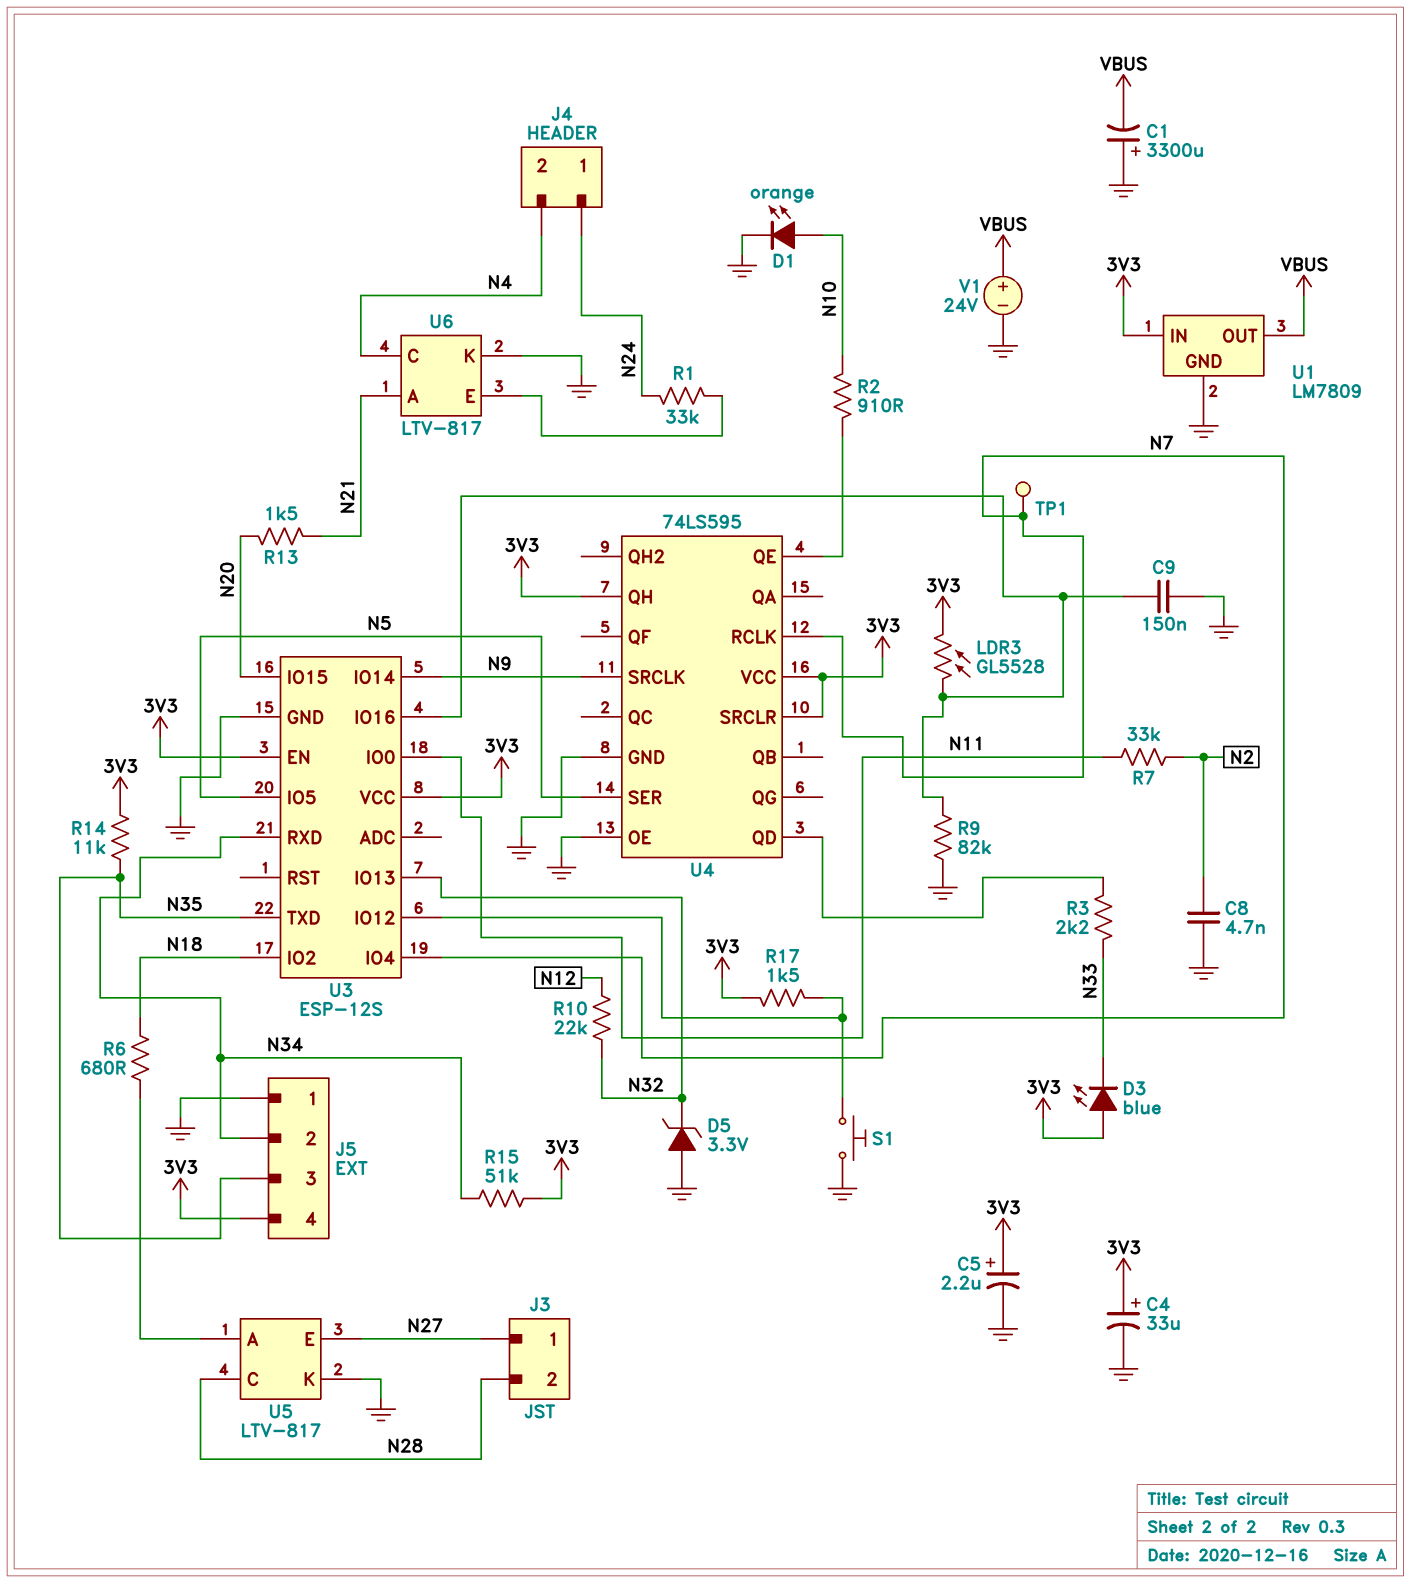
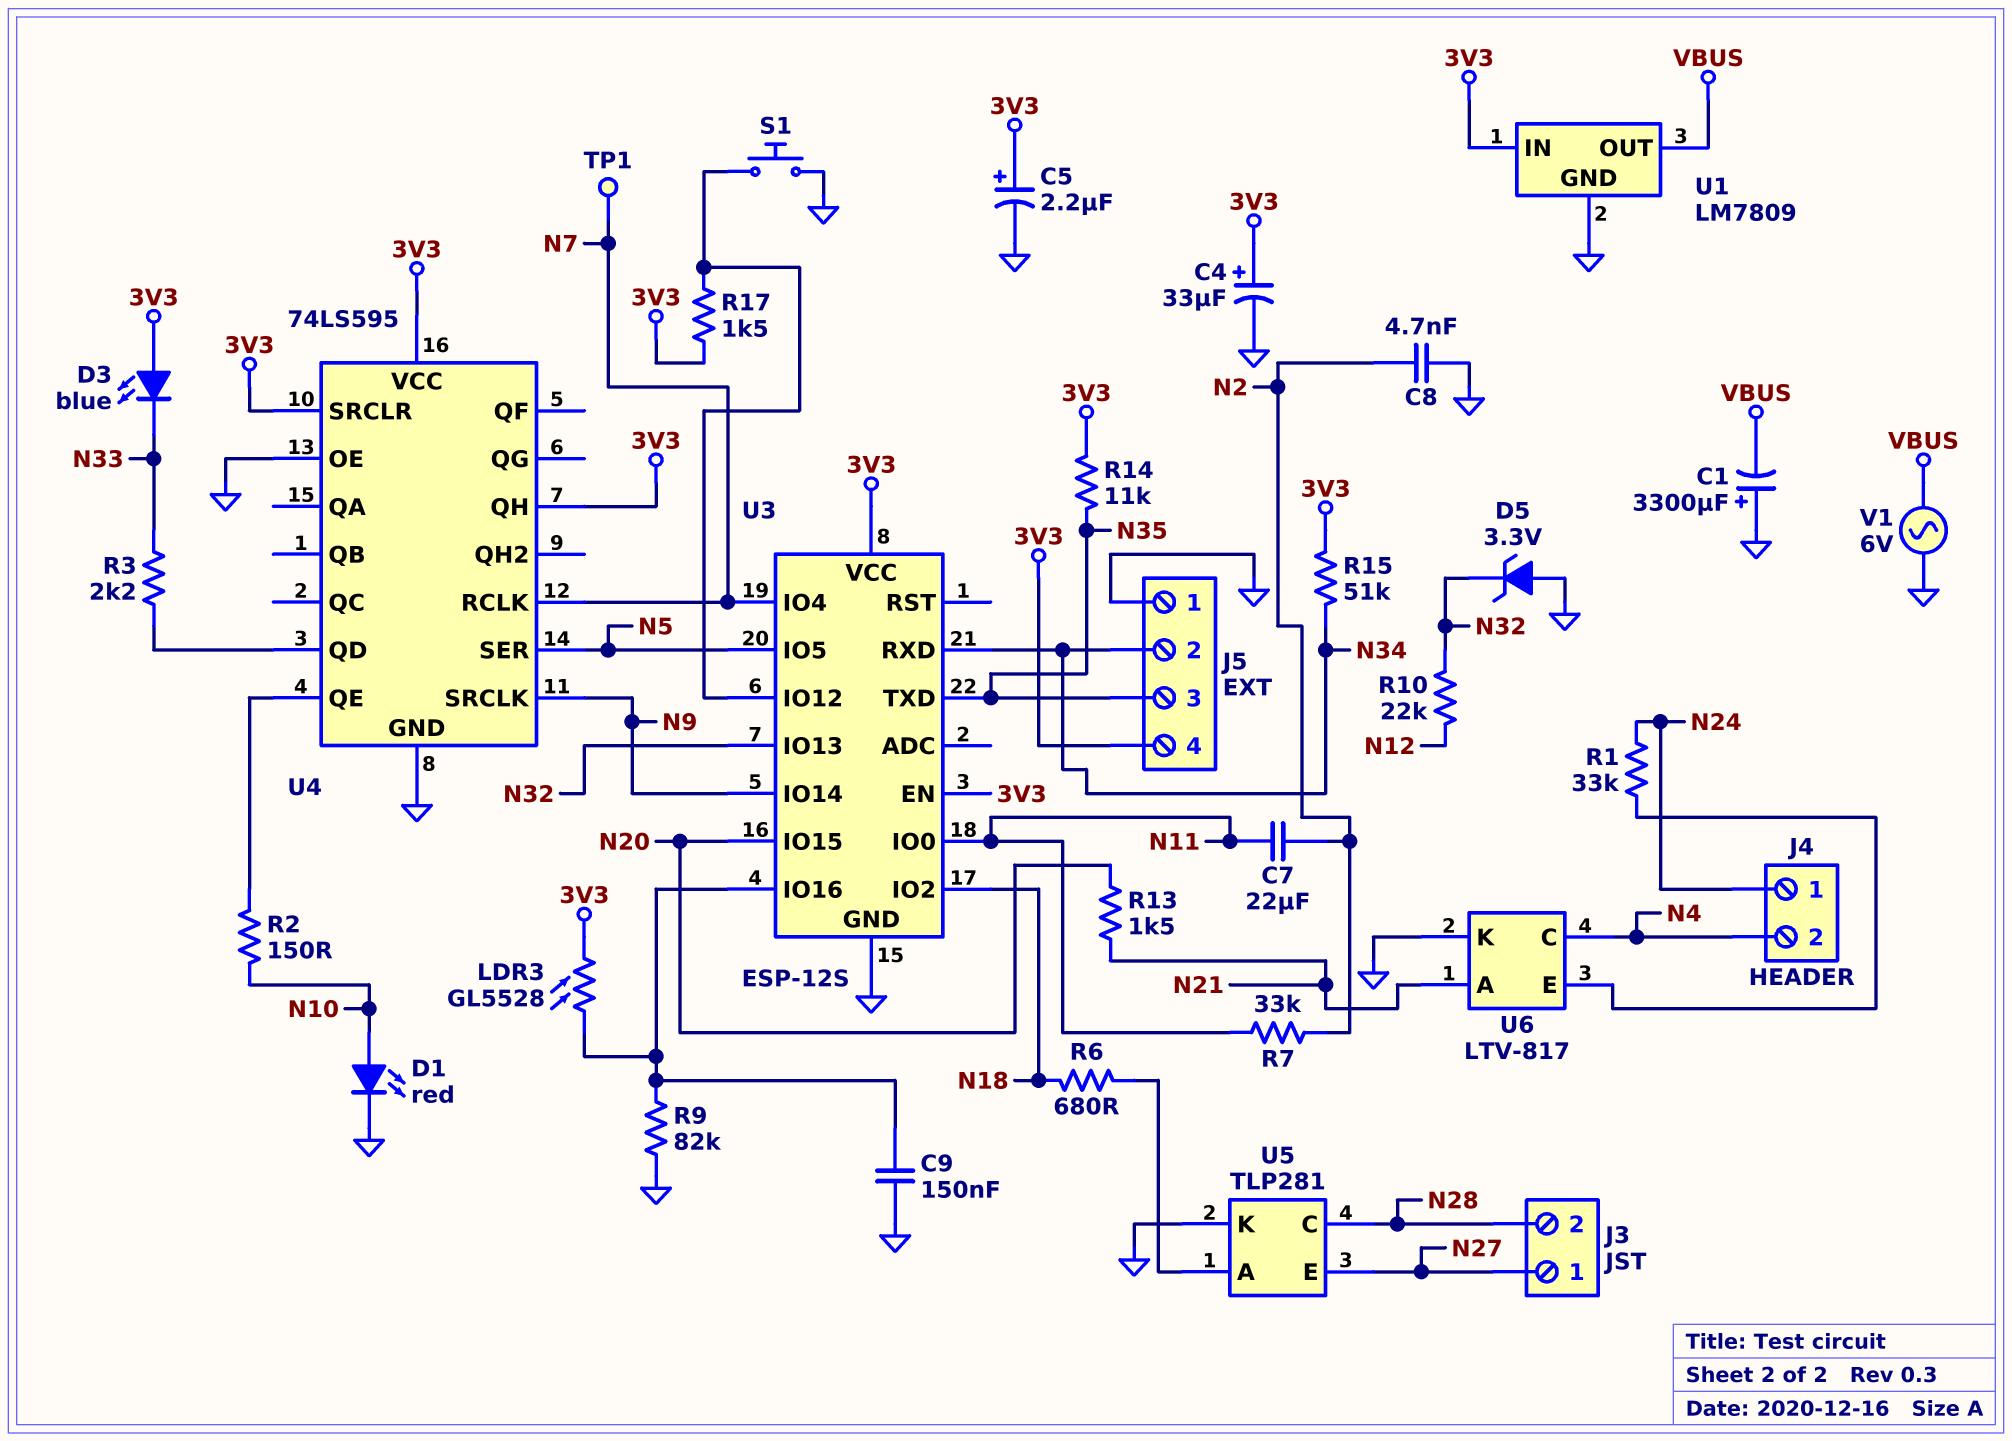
C7: none -> 22uF (N2, N11)
D1: LED orange (A N10, K GND) -> LED red (A N10, K GND)
R2: 910 (N10, U4/QE) -> 150 (N10, U4/QE)
U5: LTV-817 -> TLP281
V1: 24V (plus VBUS, minus GND) -> AC 6V (GND, VBUS)

